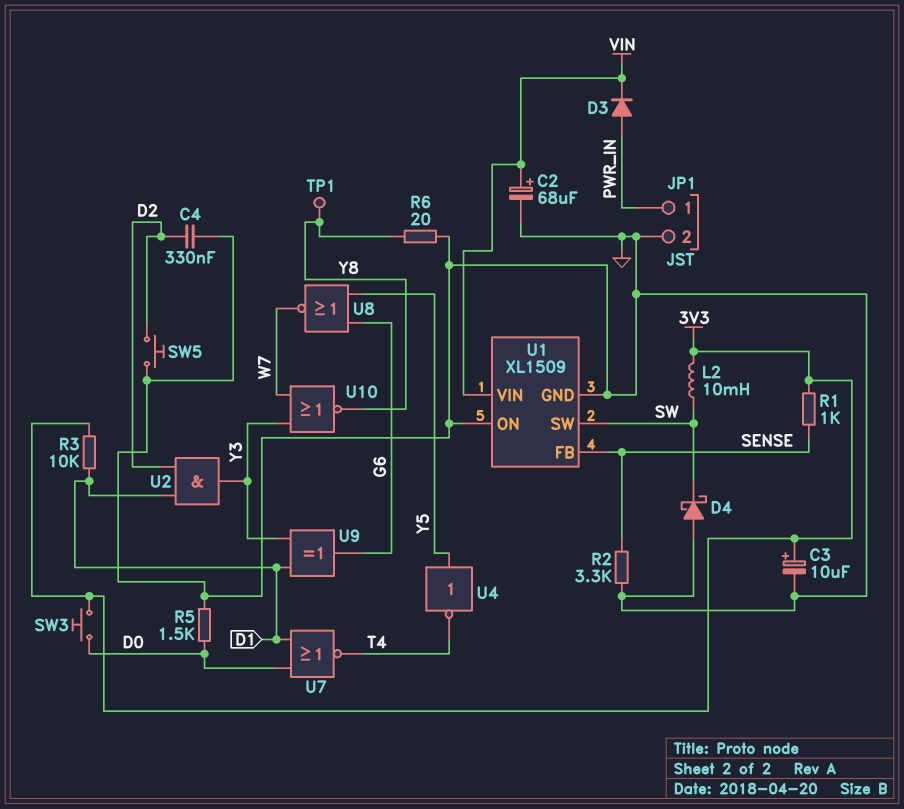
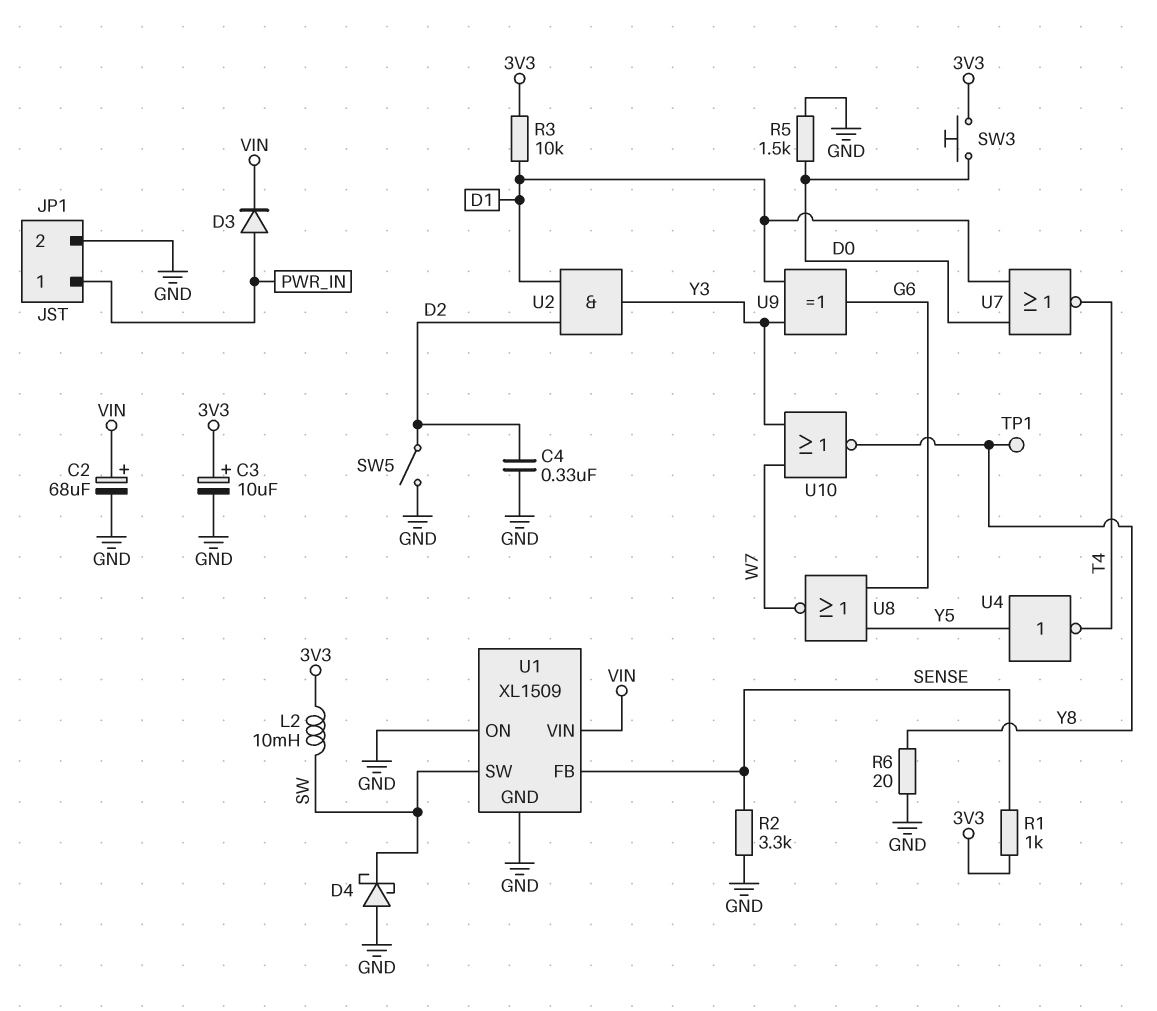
SW5: button (D2, GND) -> switch (D2, GND)

